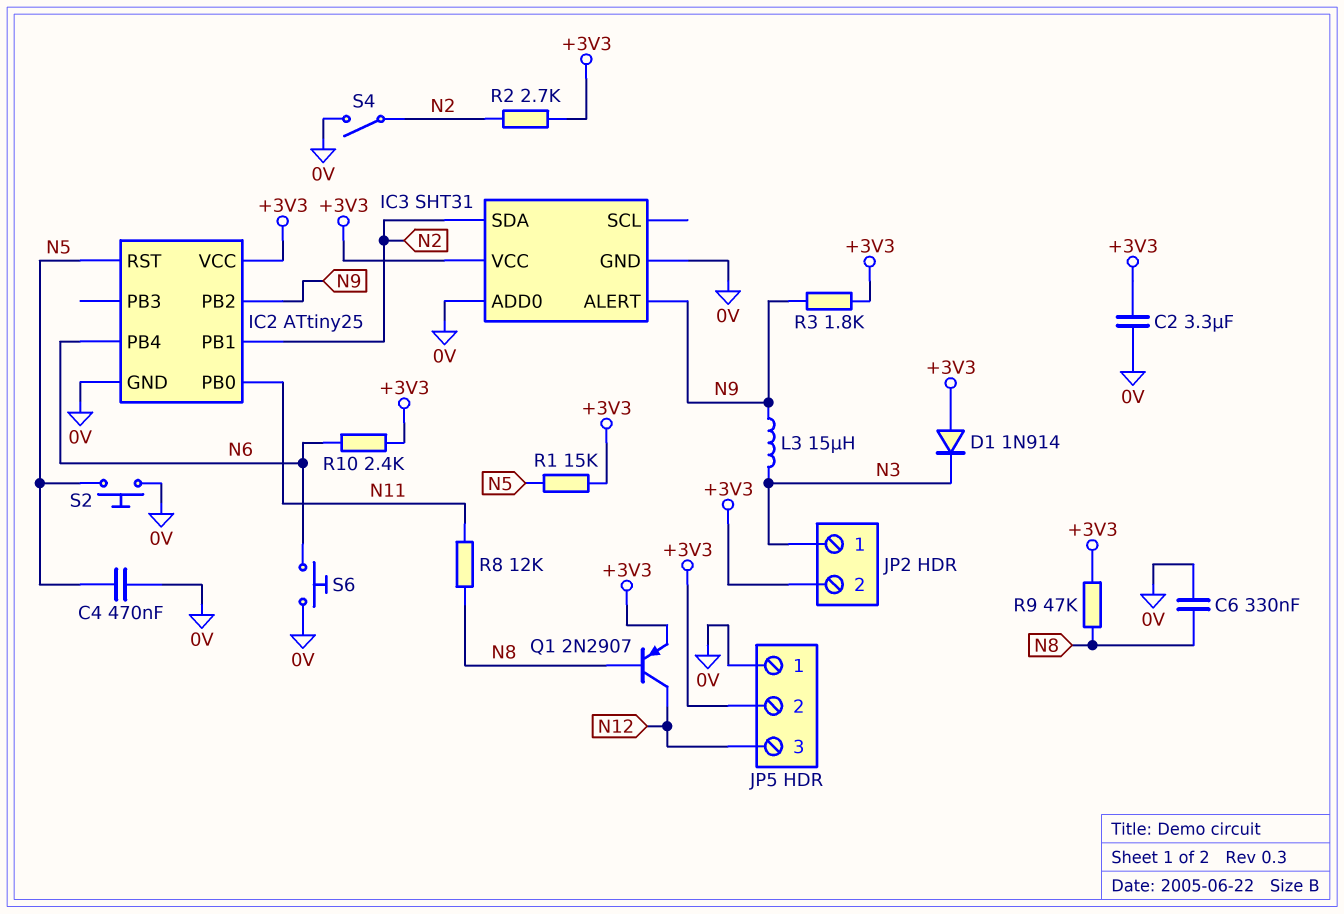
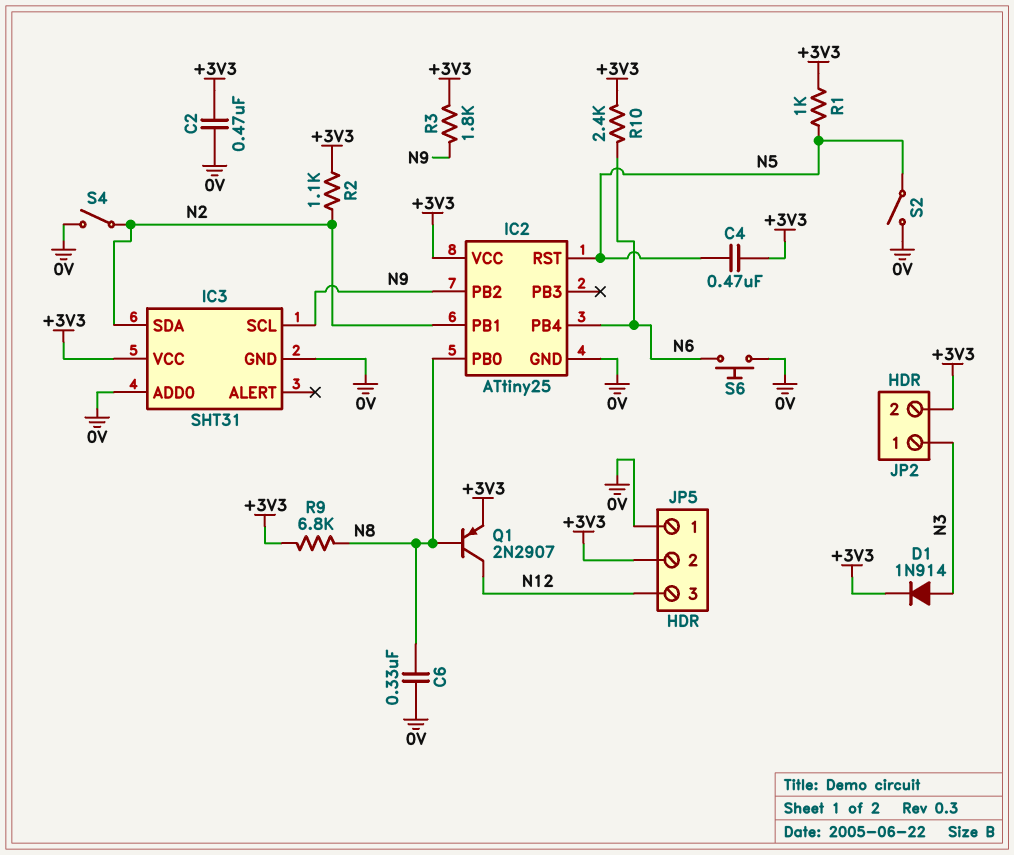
C2: 3.3uF (+3V3, 0V) -> 470nF (+3V3, 0V)
C4: 470nF (0V, N5) -> 470nF (+3V3, N5)
D1: diode 1N914 (A +3V3, K N3) -> diode 1N914 (A N3, K +3V3)
IC2 pin PB0: N11 -> N8
IC3 pin ALERT: N9 -> none
IC3 pin SCL: none -> N9
L3: 15uH (N3, N9) -> none
R1: 15k (+3V3, N5) -> 1k (+3V3, N5)
R2: 2.7k (+3V3, N2) -> 1.1k (+3V3, N2)
R8: 12k (N8, N11) -> none
R9: 47k (+3V3, N8) -> 6.8k (+3V3, N8)
S2: button (0V, N5) -> switch (0V, N5)

